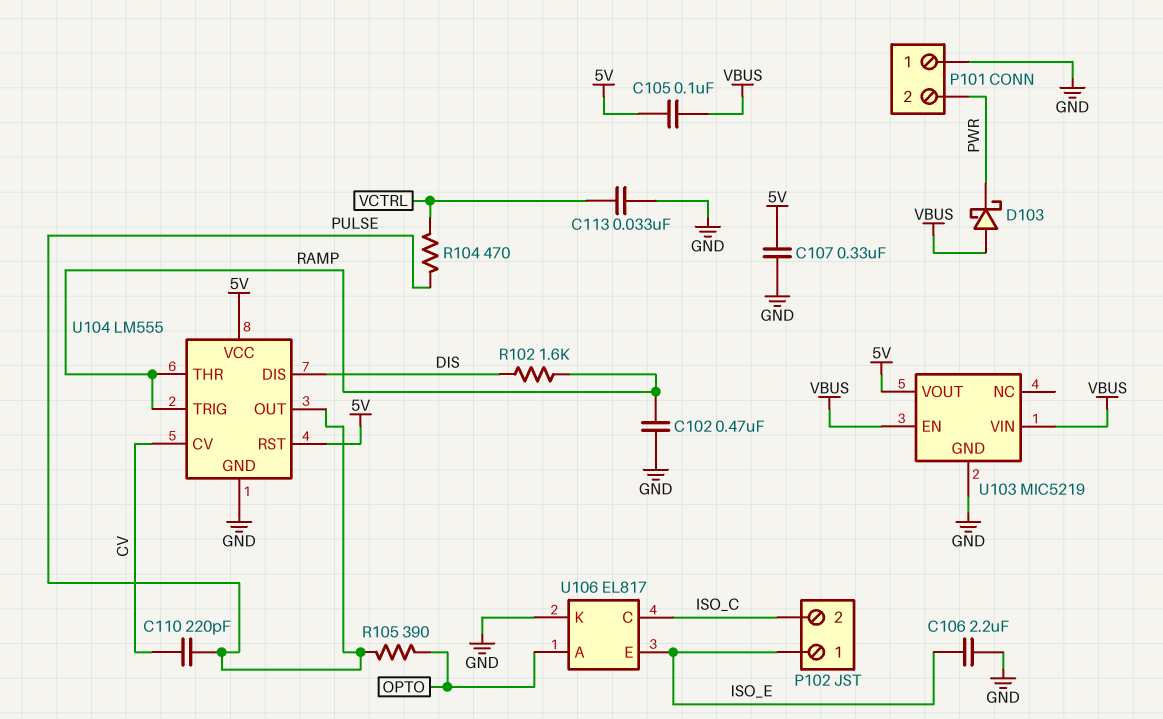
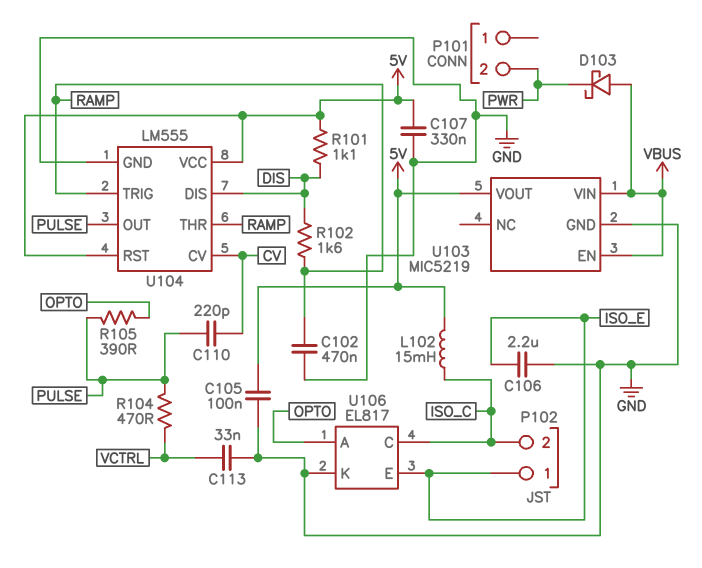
C105: 100nF (5V, VBUS) -> 100nF (5V, GND)
L102: none -> 15mH (5V, ISO_C)
P101 pin 1: GND -> none
R101: none -> 1.1k (5V, DIS)

